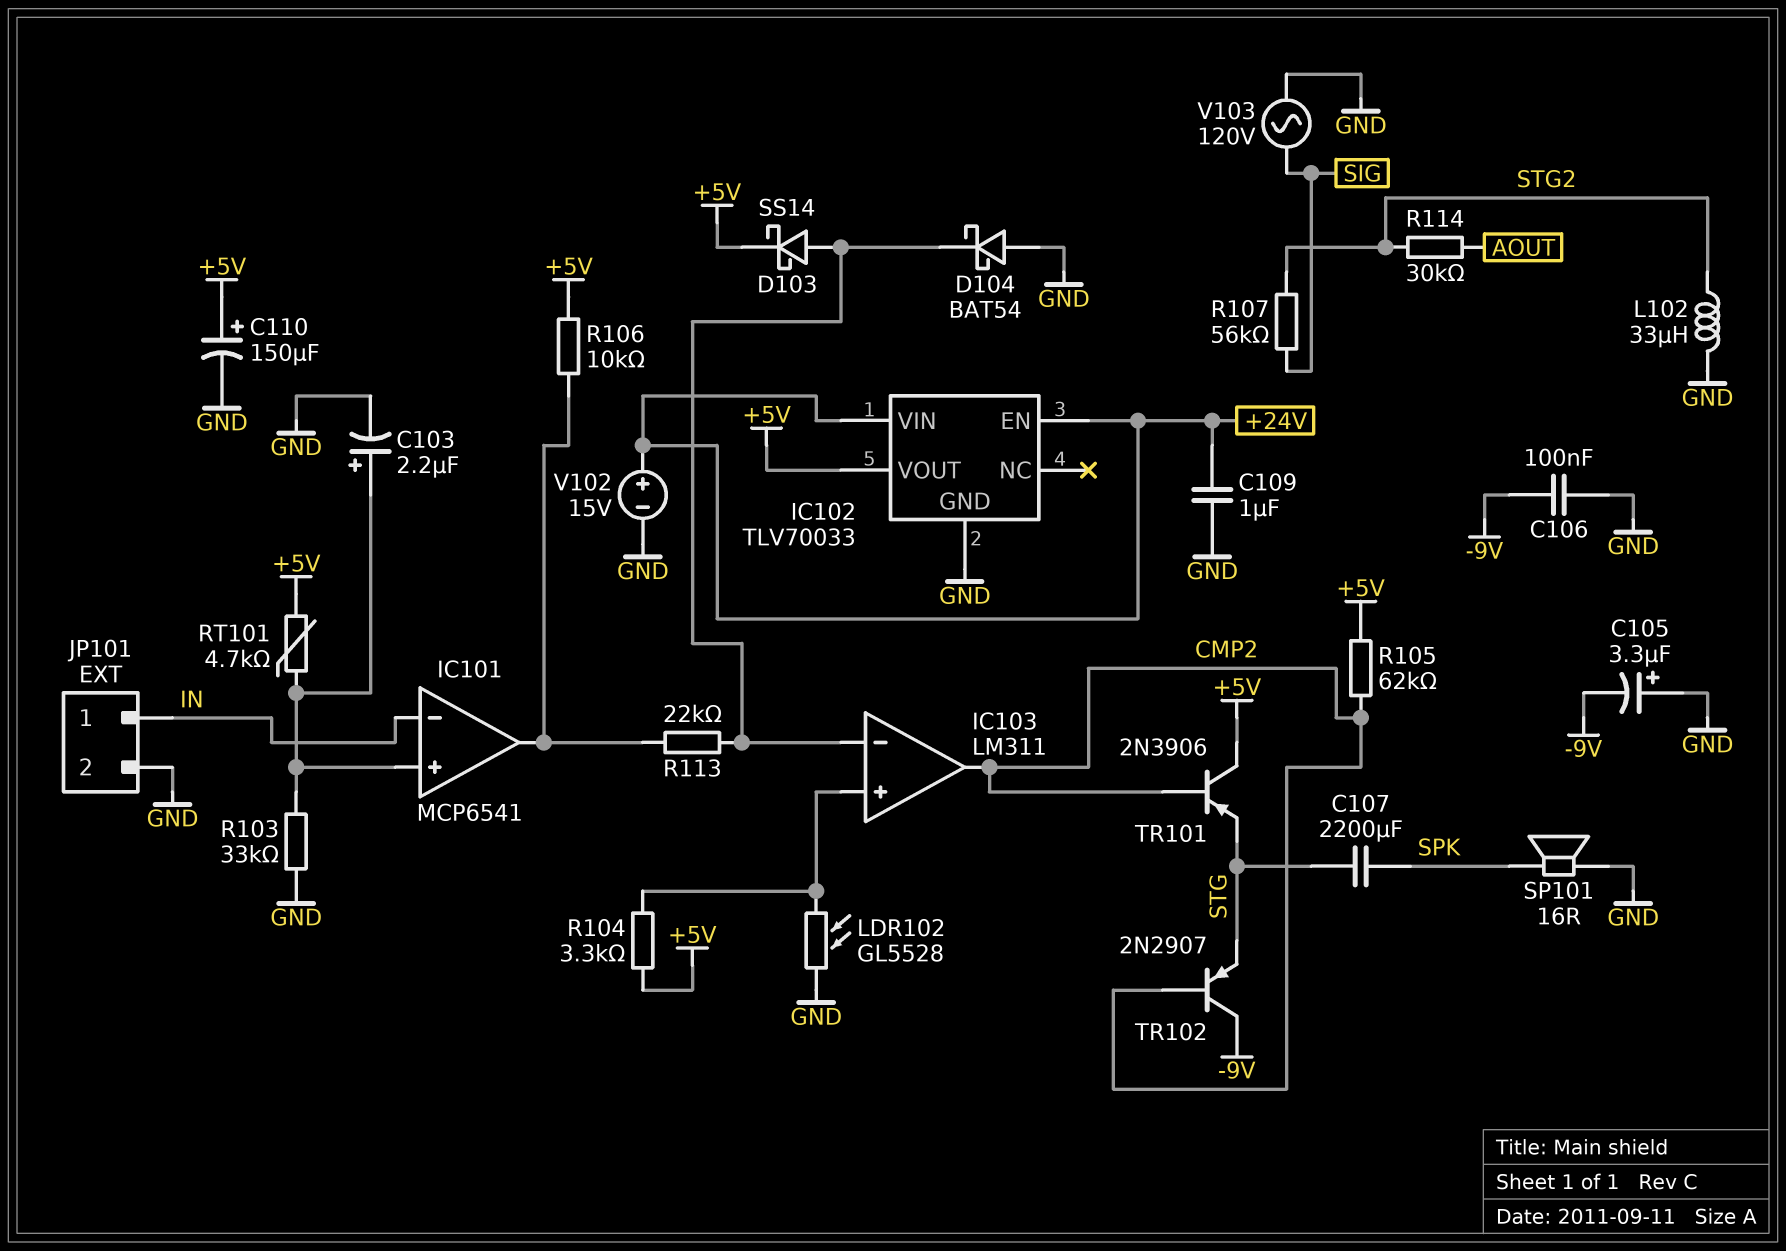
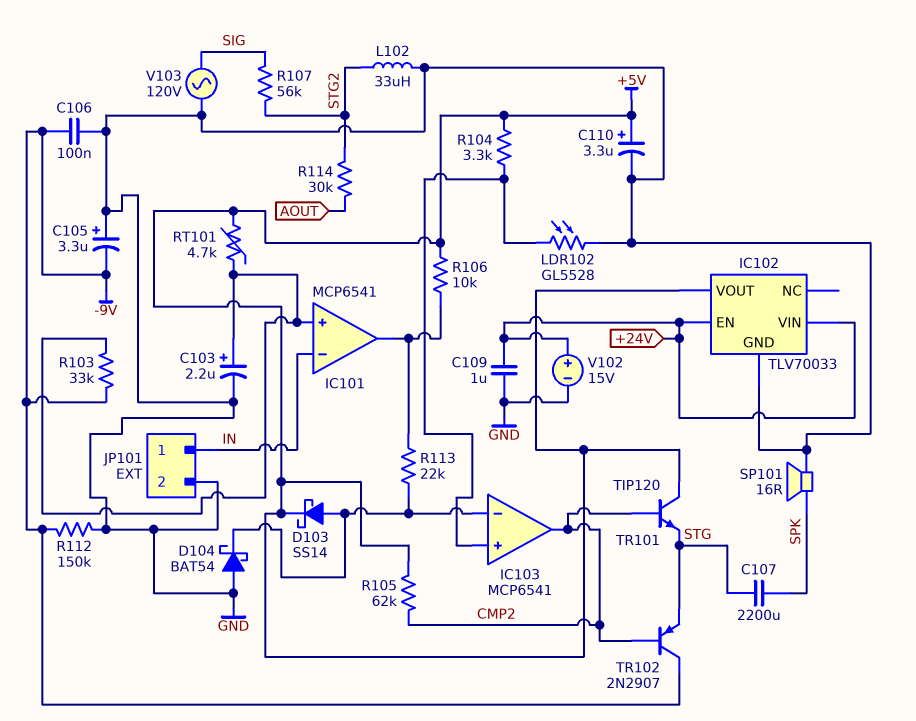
C110: 150uF (plus +5V, minus GND) -> 3.3uF (plus +5V, minus GND)
IC103: LM311 -> MCP6541
R103: 33k (GND, IC101/in+) -> 33k (-9V, IC101/in+)
R112: none -> 150k (-9V, GND)
TR101: PNP 2N3906 (B CMP2, C +5V, E STG) -> NPN TIP120 (B CMP2, C +5V, E STG)

